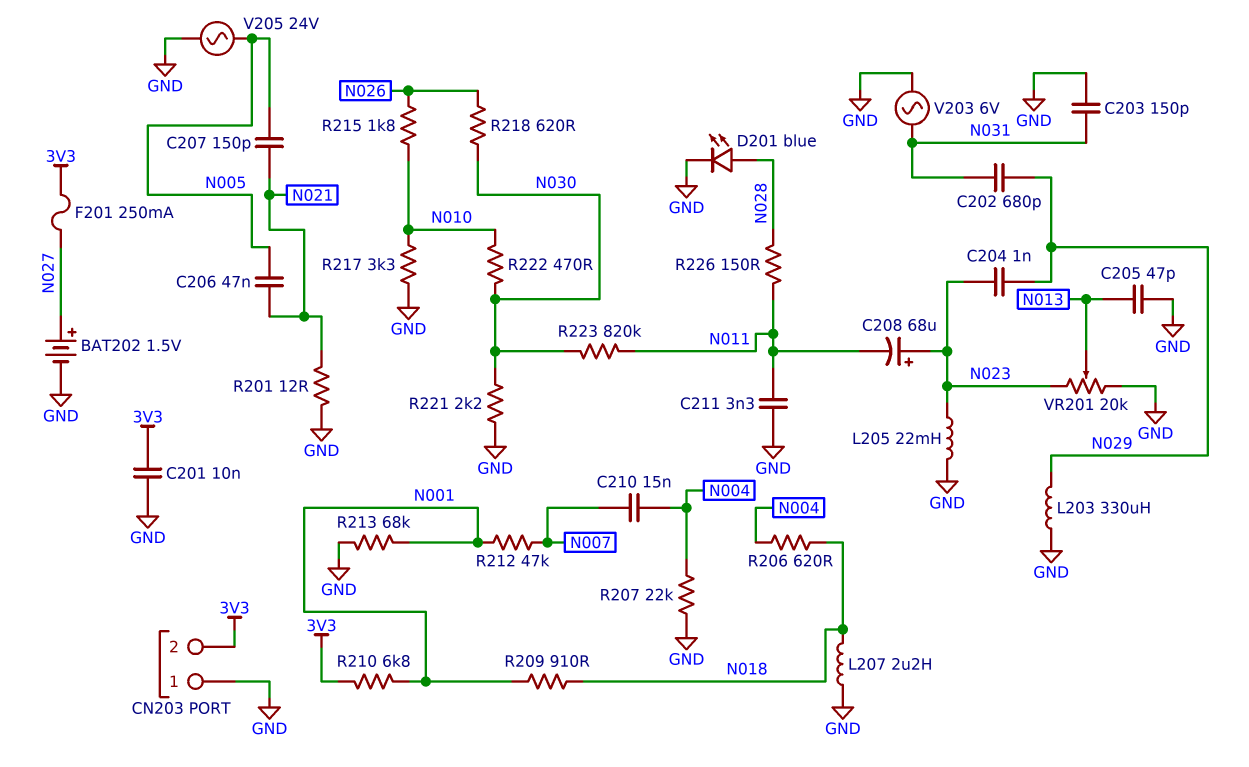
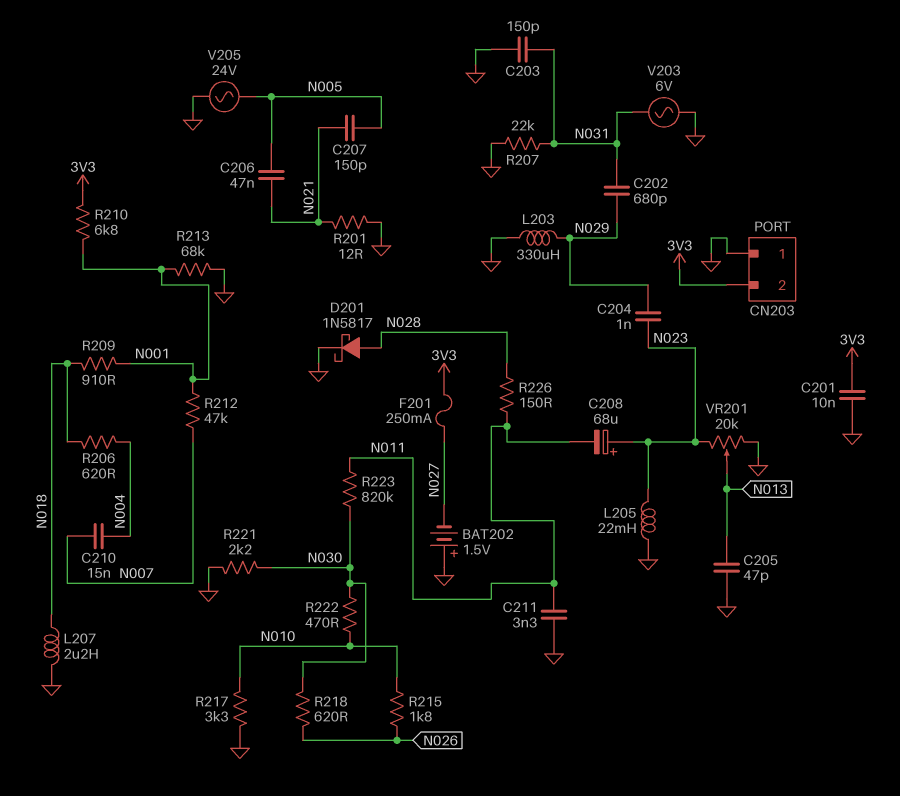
BAT202: 1.5V (plus N027, minus GND) -> 1.5V (plus GND, minus N027)
D201: LED blue (A N028, K GND) -> schottky 1N5817 (A N028, K GND)
R207: 22k (GND, N004) -> 22k (GND, N031)

